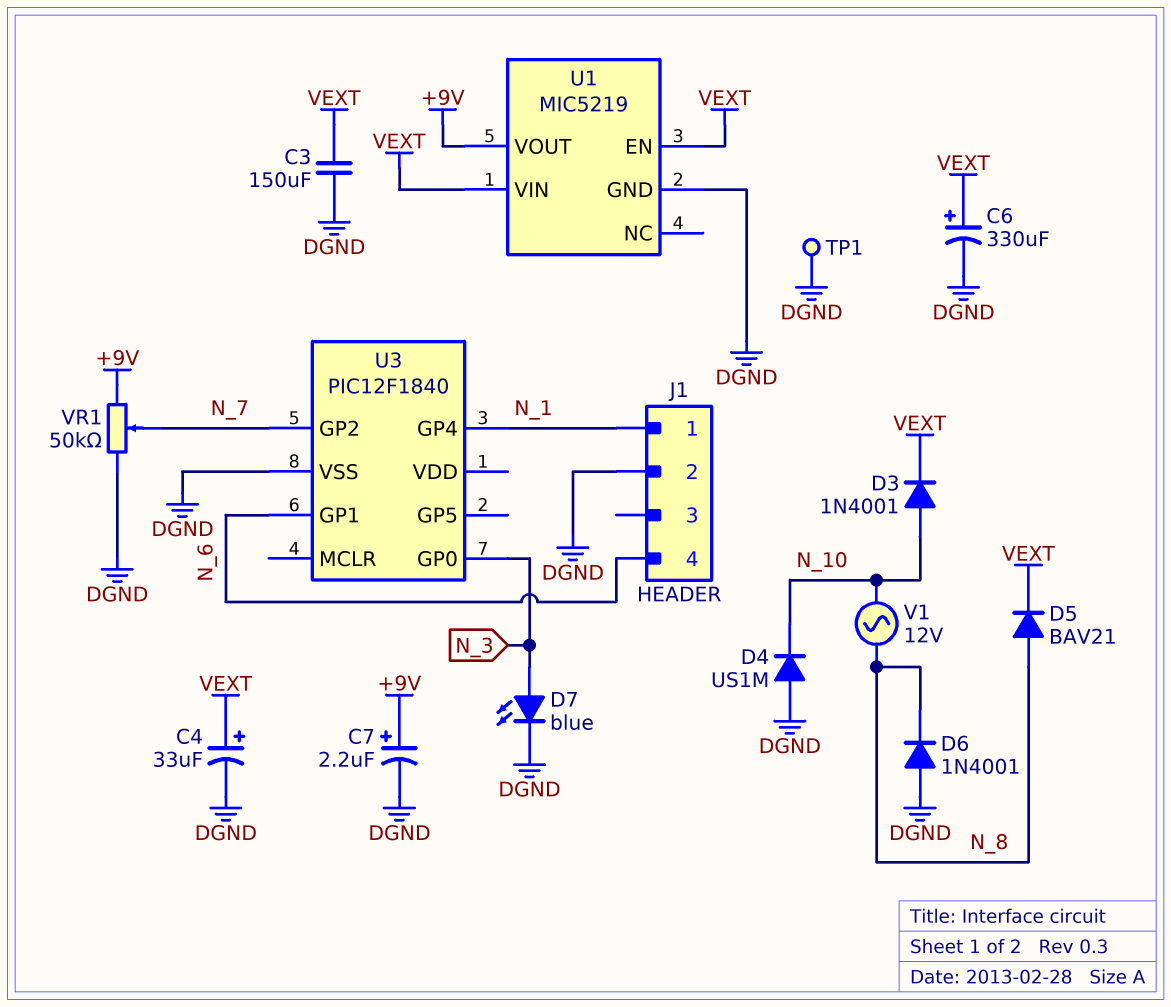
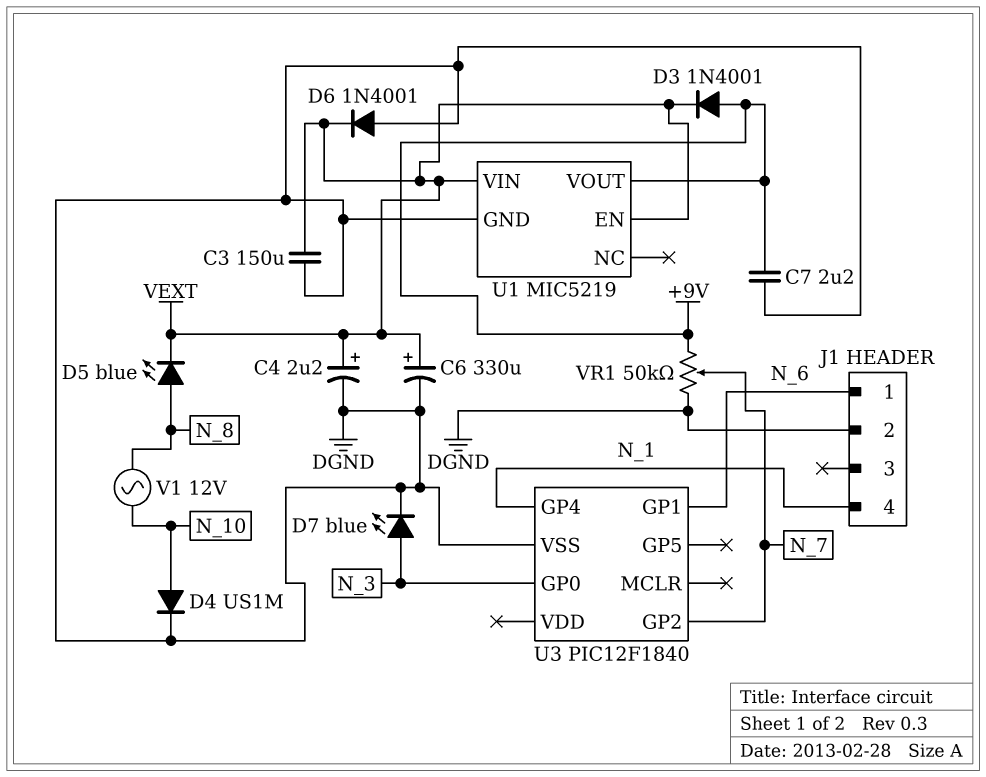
C4: 33uF (plus VEXT, minus DGND) -> 2.2uF (plus VEXT, minus DGND)
C7: 2.2uF (plus +9V, minus DGND) -> 2.2uF (+9V, DGND)
D3: diode 1N4001 (A N_10, K VEXT) -> diode 1N4001 (A +9V, K VEXT)
D4: diode US1M (A DGND, K N_10) -> diode US1M (A N_10, K DGND)
D5: diode BAV21 (A N_8, K VEXT) -> LED blue (A N_8, K VEXT)
D6: diode 1N4001 (A DGND, K N_8) -> diode 1N4001 (A DGND, K VEXT)
J1 pin 1: N_1 -> N_6
J1 pin 4: N_6 -> N_1
TP1: test point (DGND) -> none

